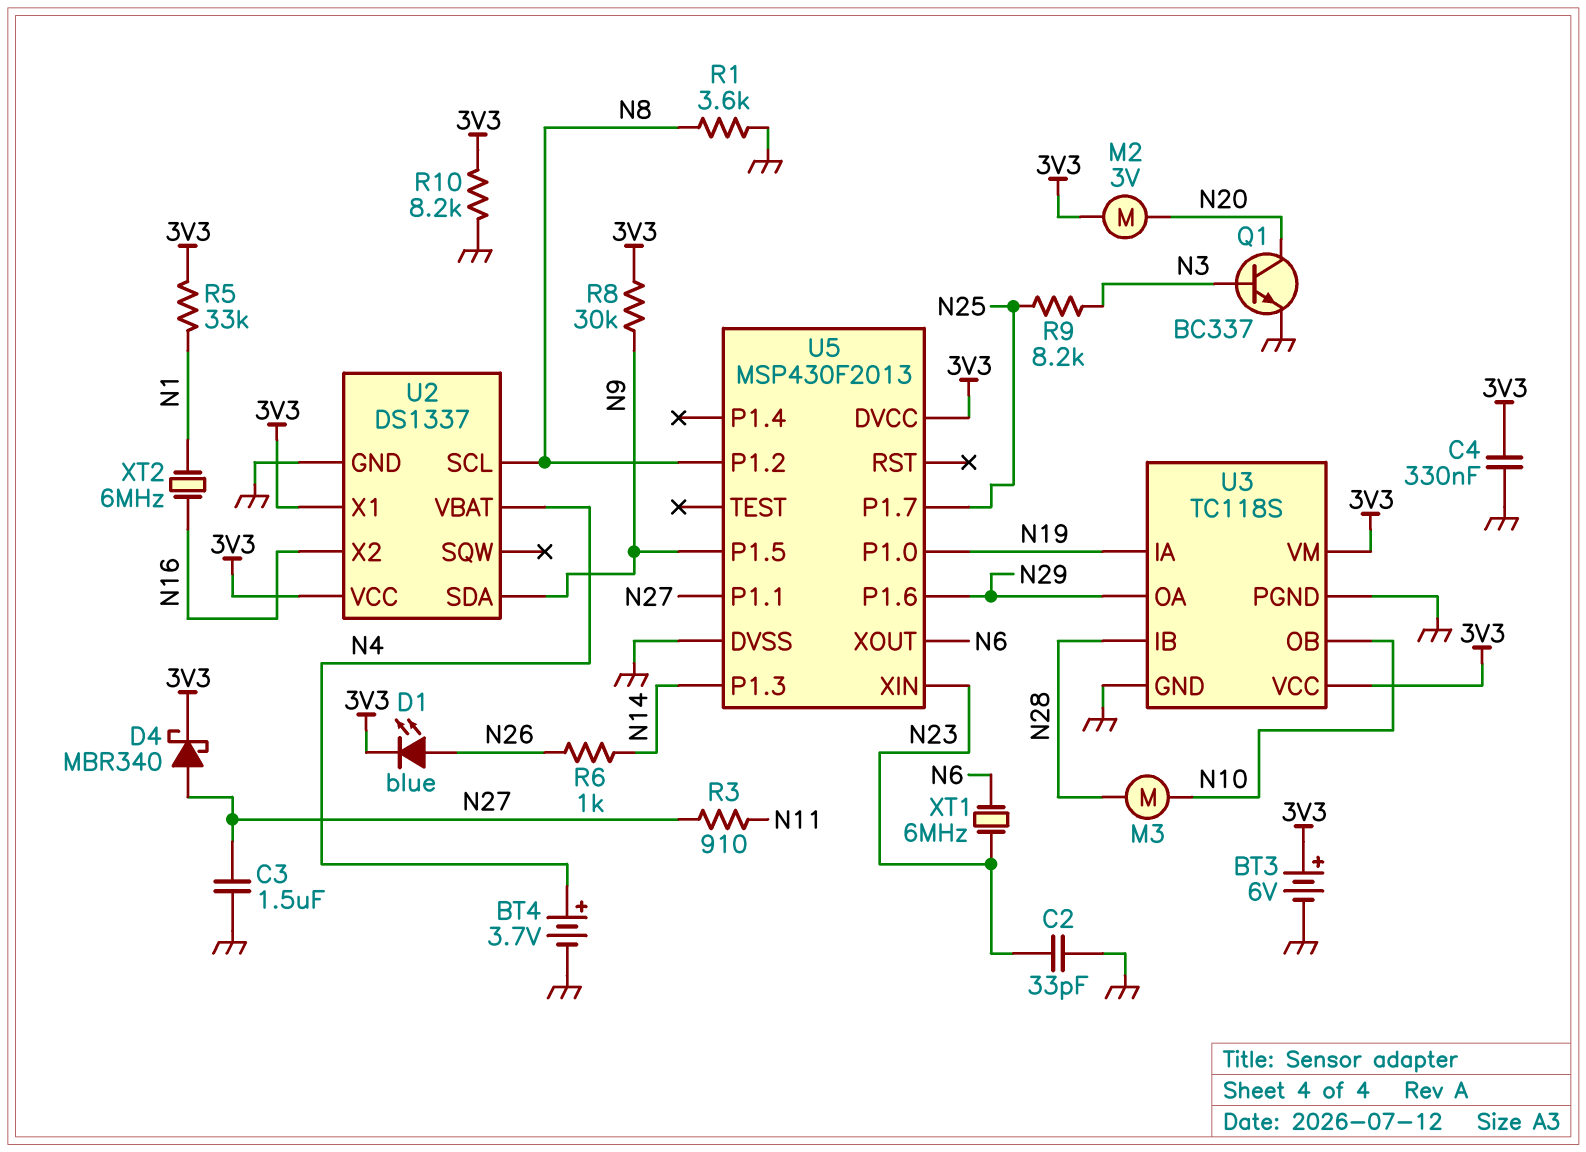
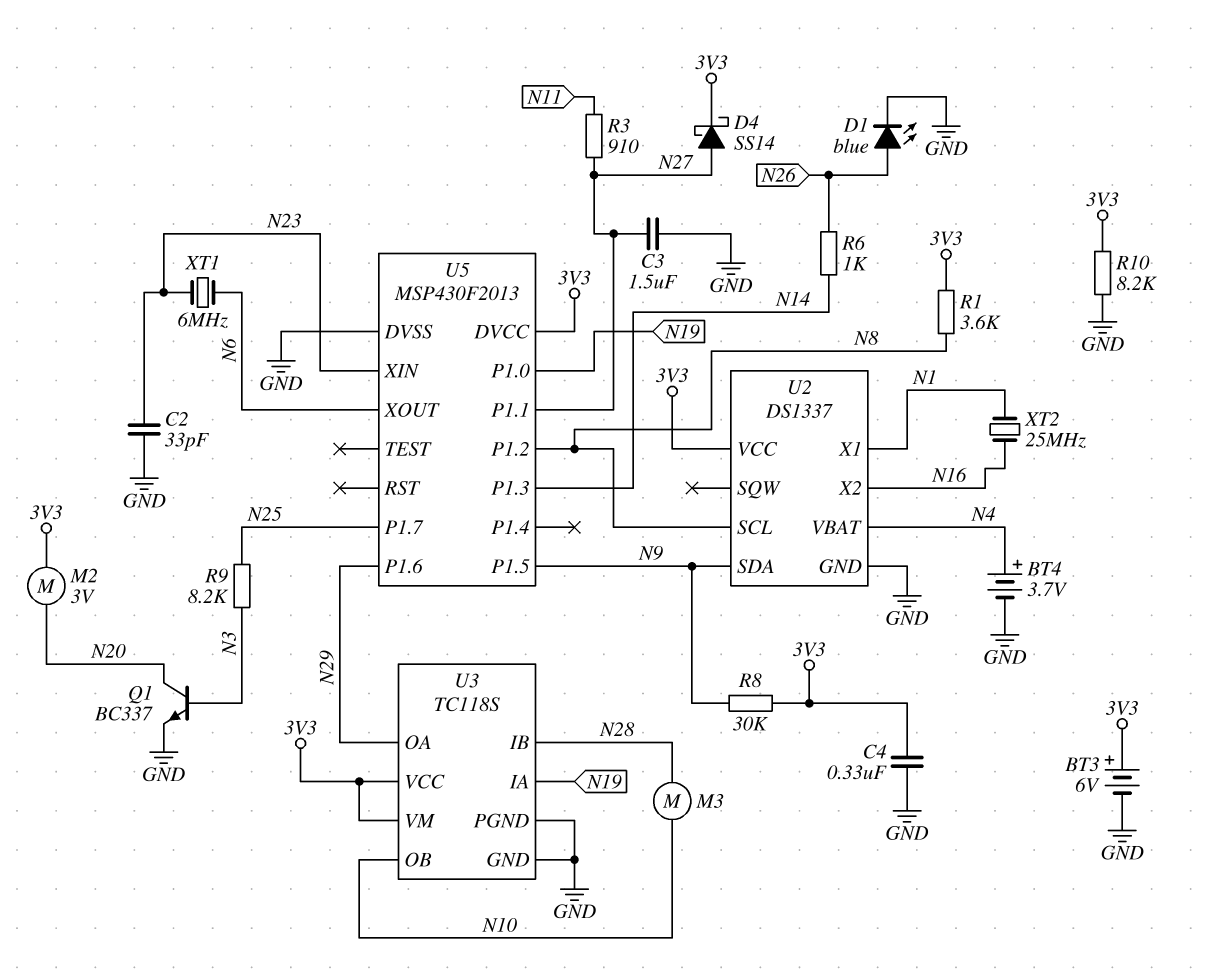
D1: LED blue (A N26, K 3V3) -> LED blue (A N26, K GND)
D4: schottky MBR340 (A N27, K 3V3) -> schottky SS14 (A N27, K 3V3)
R1: 3.6k (GND, N8) -> 3.6k (3V3, N8)
R5: 33k (3V3, N1) -> none
U2 pin X1: 3V3 -> N1
XT2: 6MHz (N1, N16) -> 25MHz (N1, N16)

